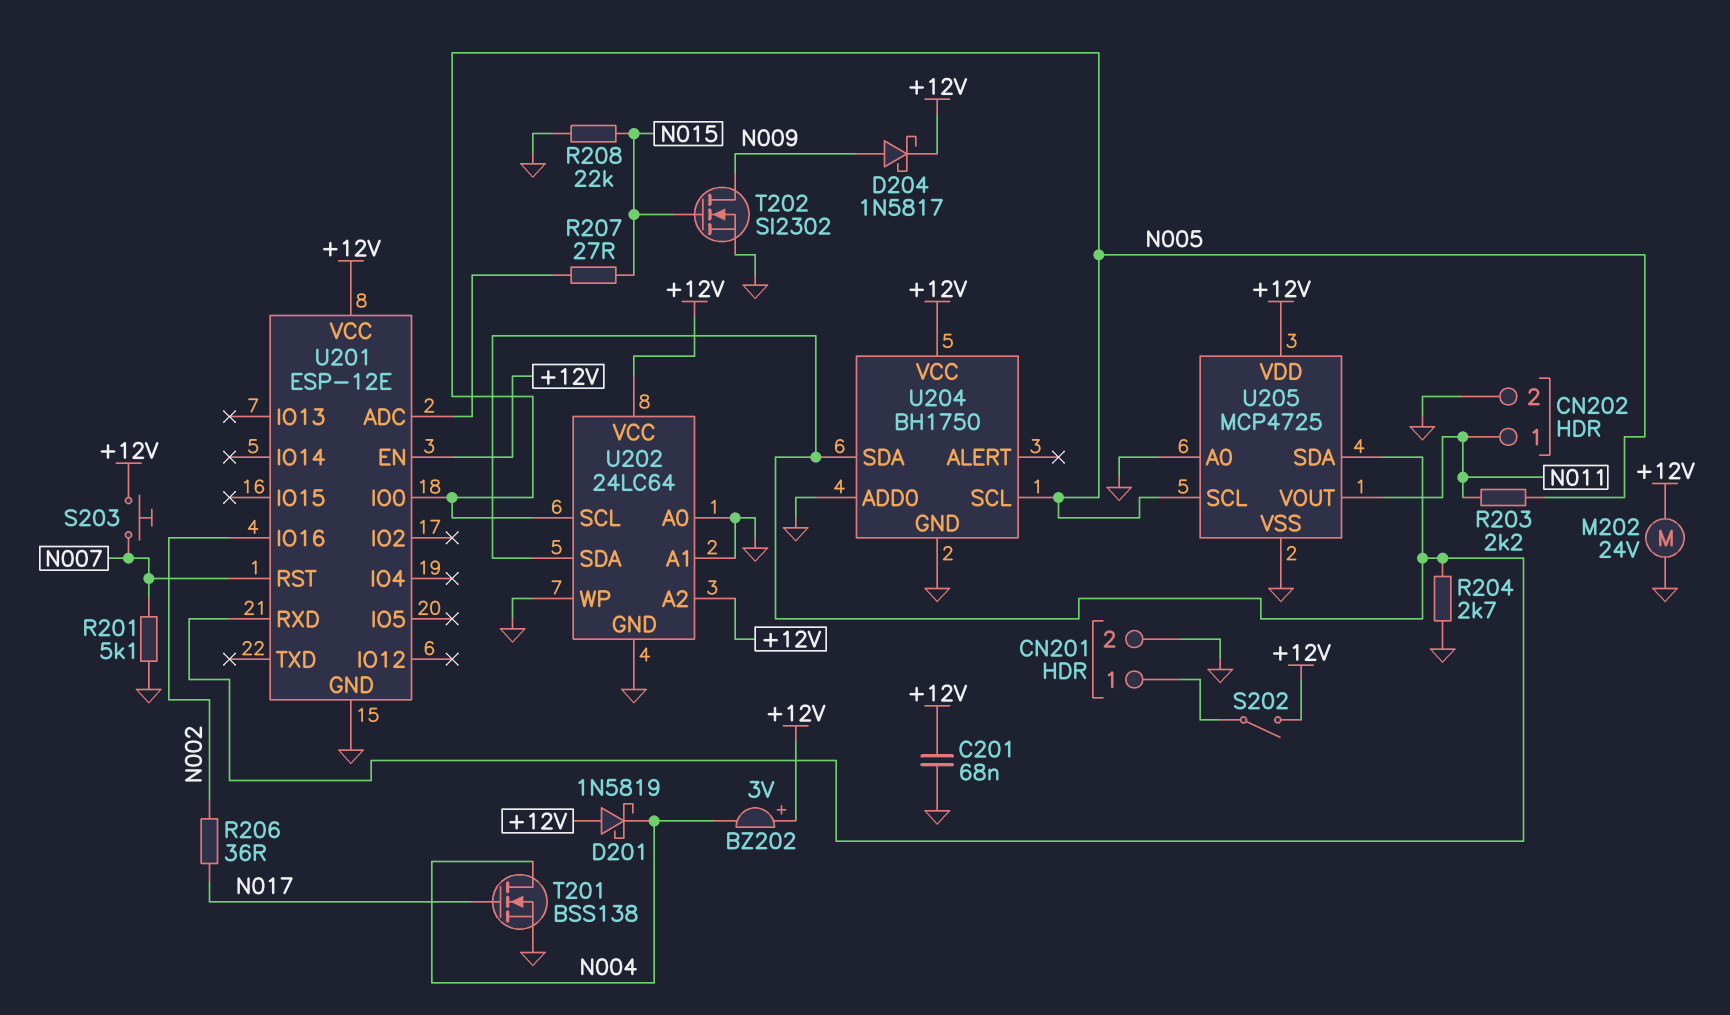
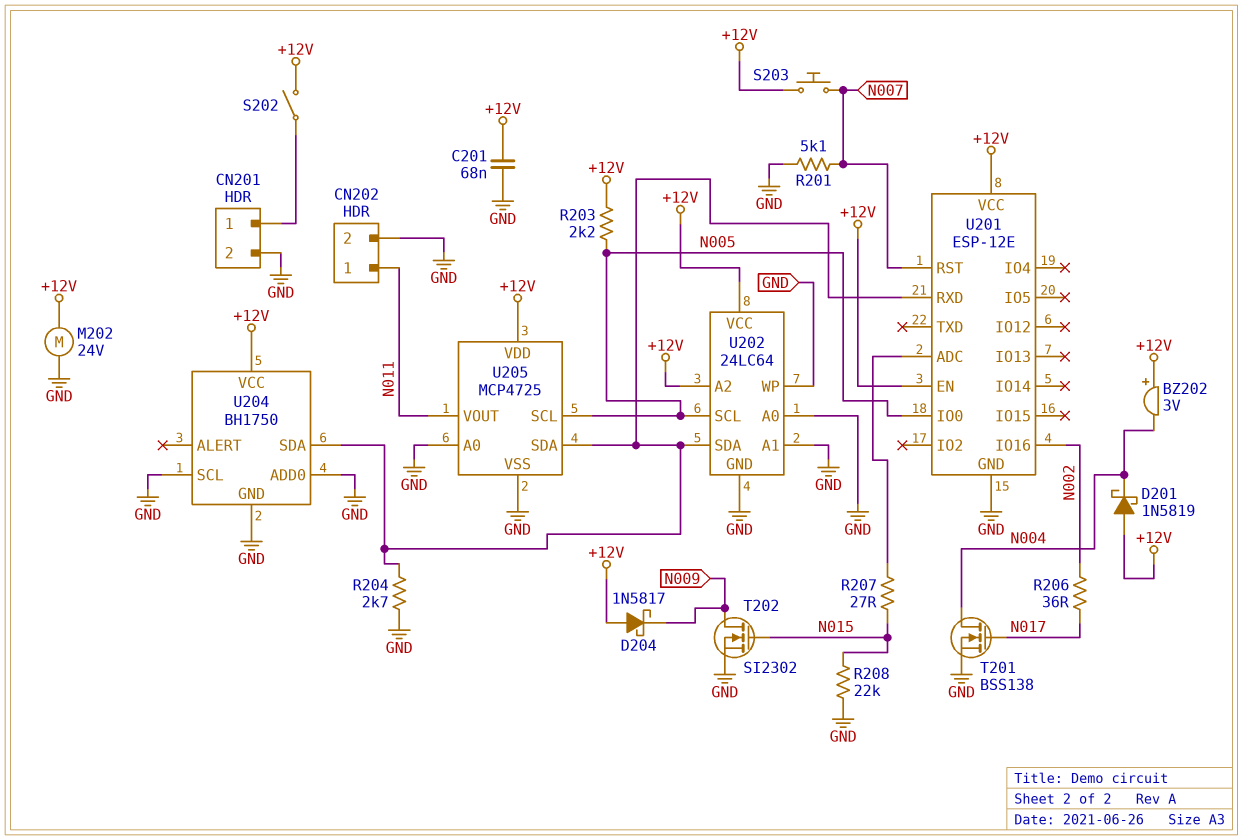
D204: schottky 1N5817 (A N009, K +12V) -> schottky 1N5817 (A +12V, K N009)
R203: 2.2k (N005, N011) -> 2.2k (+12V, N005)
U204 pin SCL: N005 -> GND

